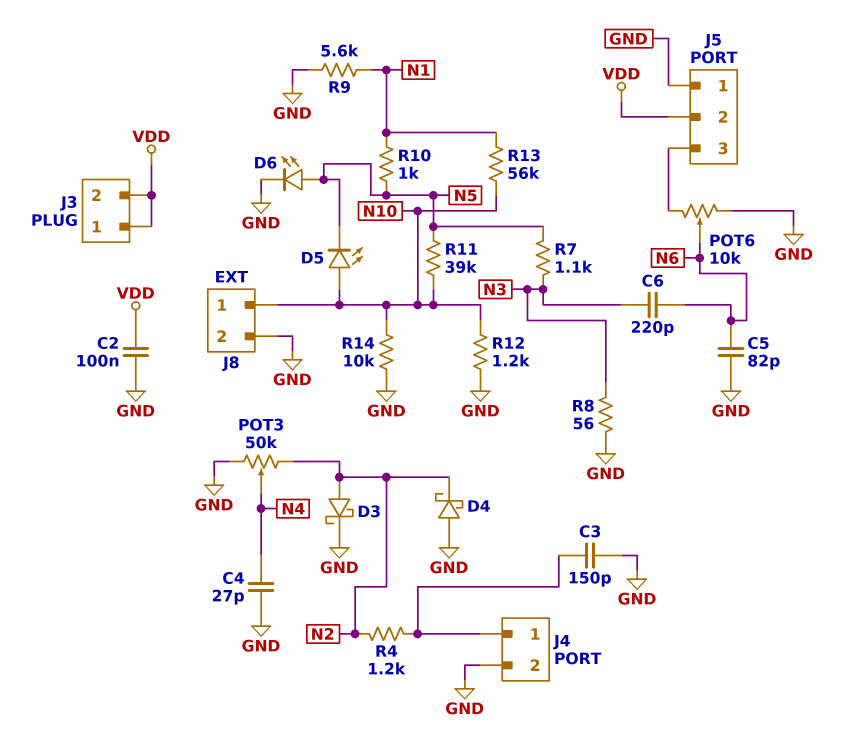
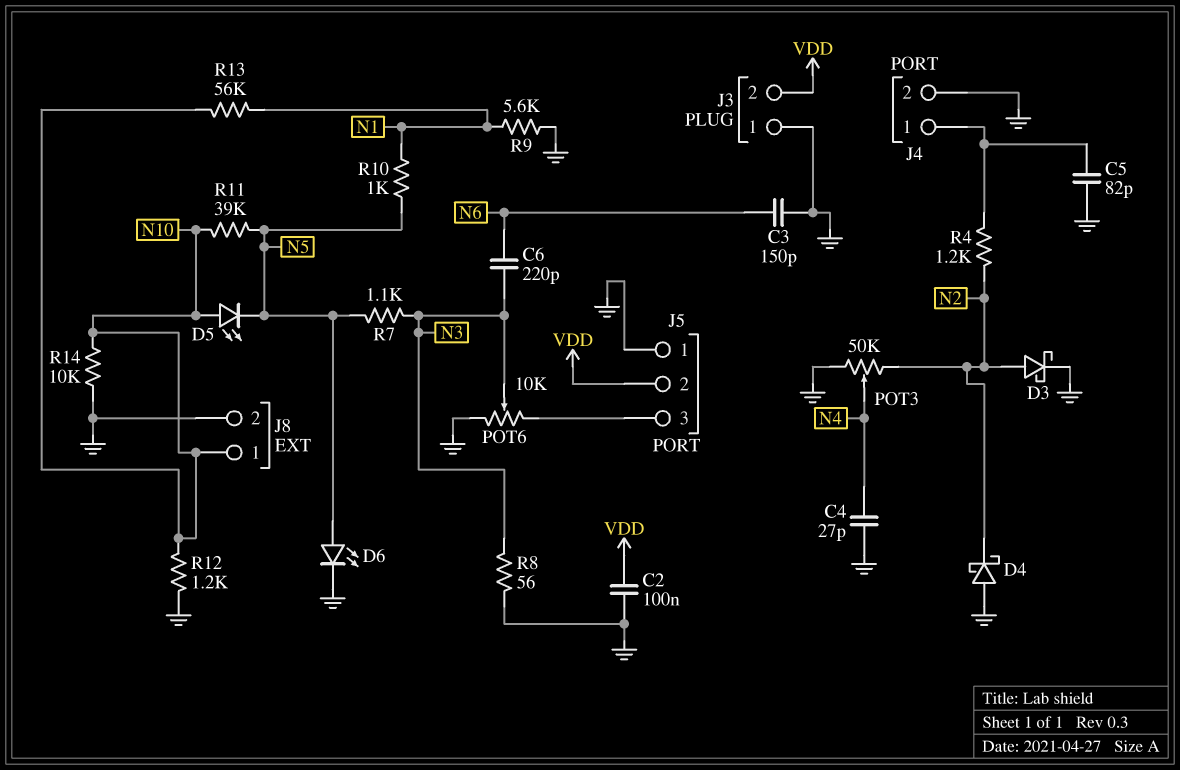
C3: 150pF (GND, J4/1) -> 150pF (GND, N6)
C5: 82pF (GND, N6) -> 82pF (GND, J4/1)
J3 pin 1: VDD -> GND
POT6: 10k (GND, J5/3, wiper N6) -> 10k (GND, J5/3, wiper N3)

